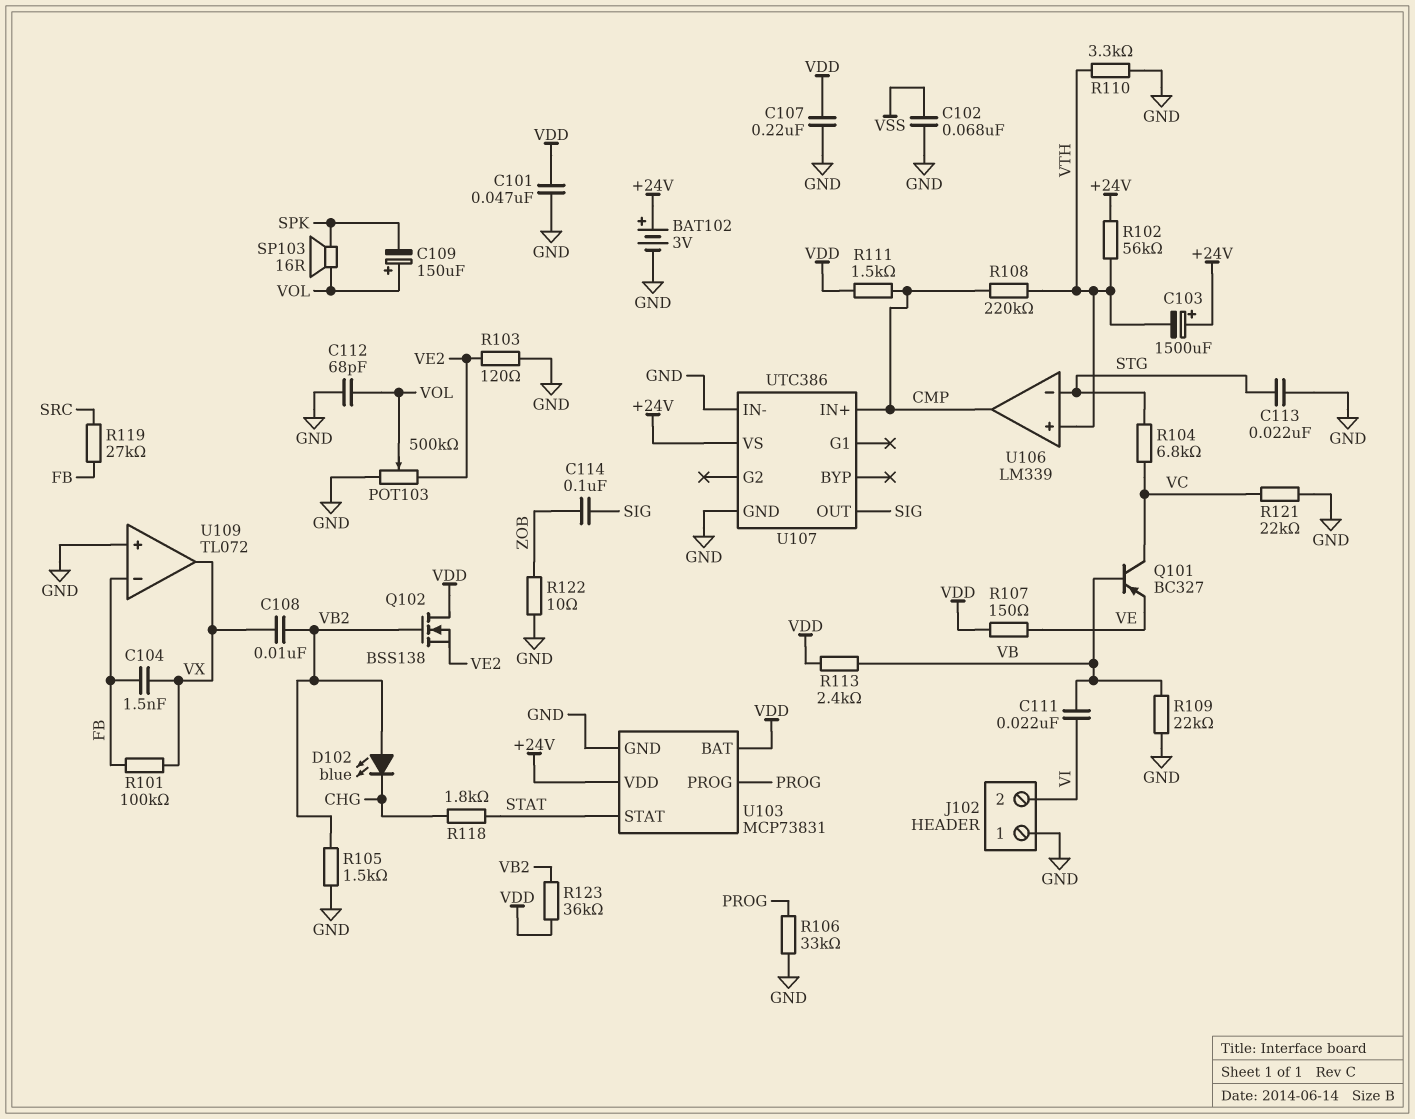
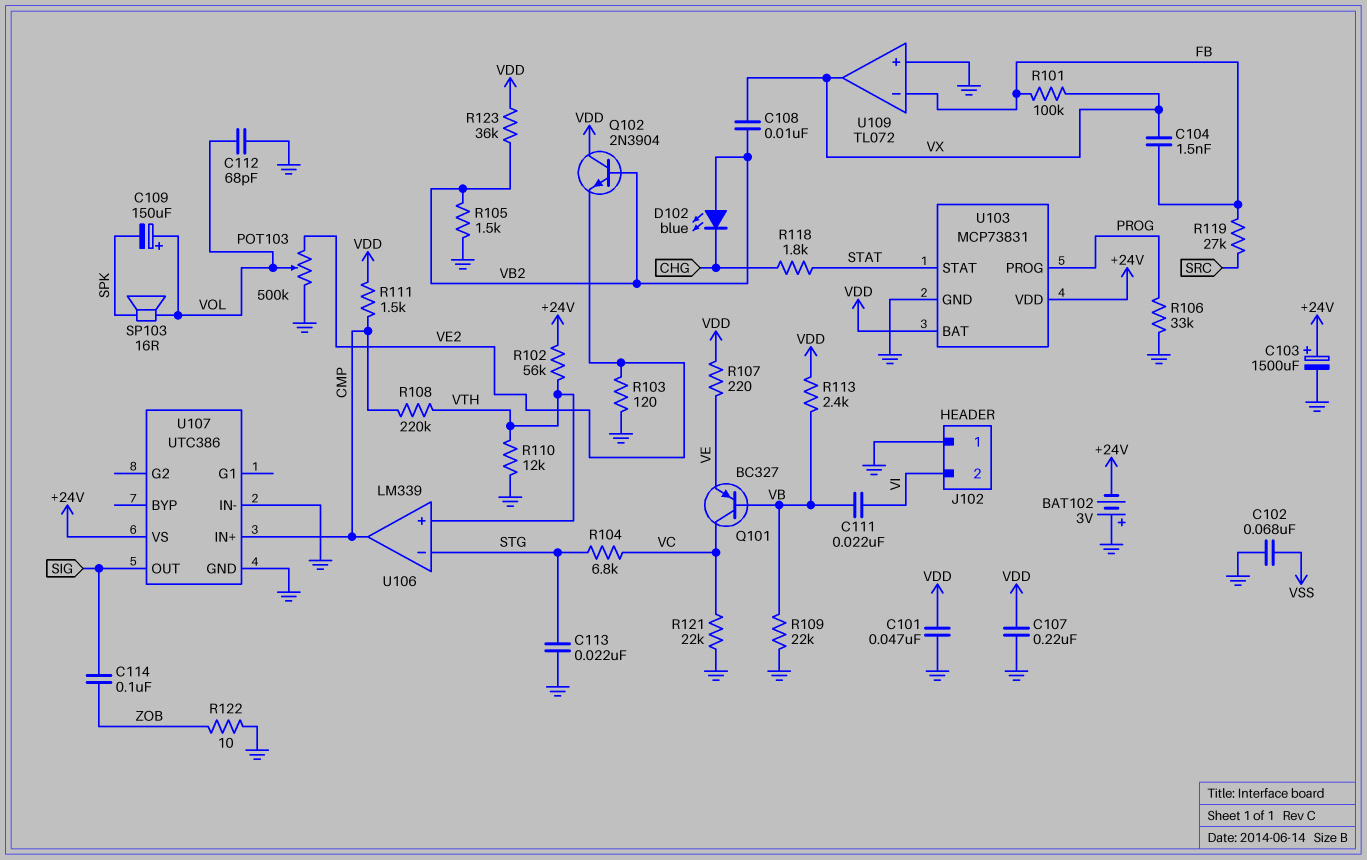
BAT102: 3V (plus +24V, minus GND) -> 3V (plus GND, minus +24V)
C103: 1500uF (plus +24V, minus VTH) -> 1500uF (plus +24V, minus GND)
Q102: NMOS BSS138 (G VB2, D VDD, S VE2) -> NPN 2N3904 (B VB2, C VDD, E VE2)
R107: 150 (VDD, VE) -> 220 (VDD, VE)
R110: 3.3k (GND, VTH) -> 12k (GND, VTH)

